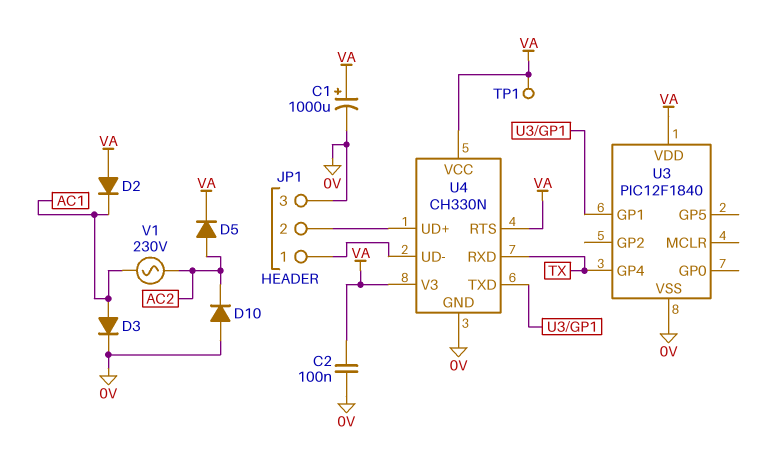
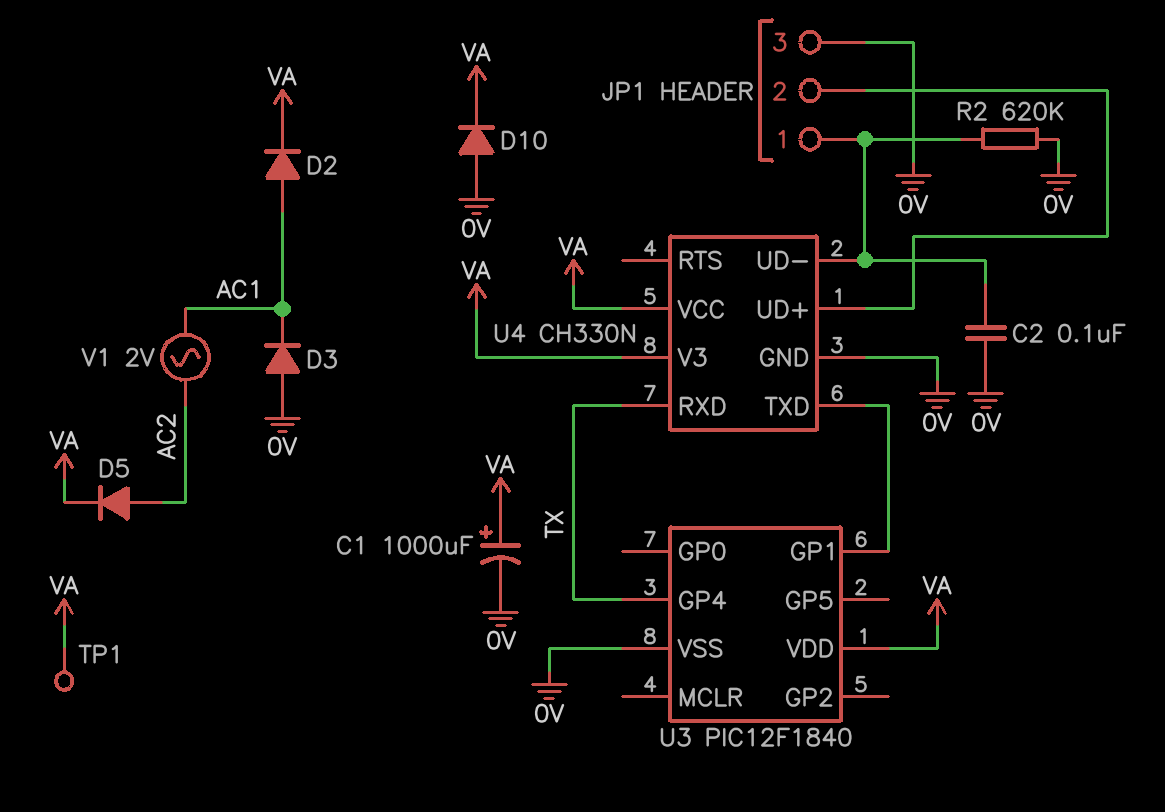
C2: 100nF (0V, VA) -> 100nF (0V, JP1/1)
D2: diode (A VA, K AC1) -> diode (A AC1, K VA)
D3: diode (A AC1, K 0V) -> diode (A 0V, K AC1)
D10: diode (A 0V, K AC2) -> diode (A 0V, K VA)
R2: none -> 620k (0V, JP1/1)
U4 pin RTS: VA -> none
V1: AC 230V (AC1, AC2) -> AC 2V (AC1, AC2)

